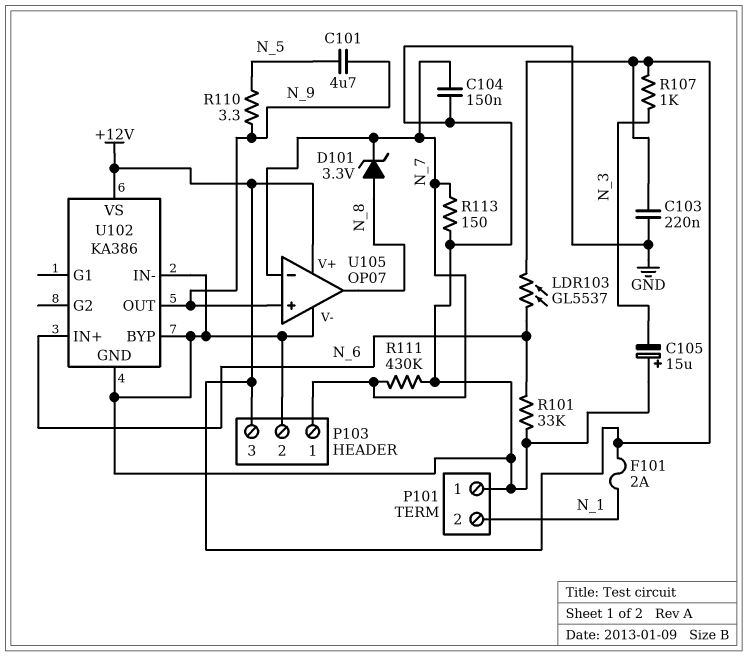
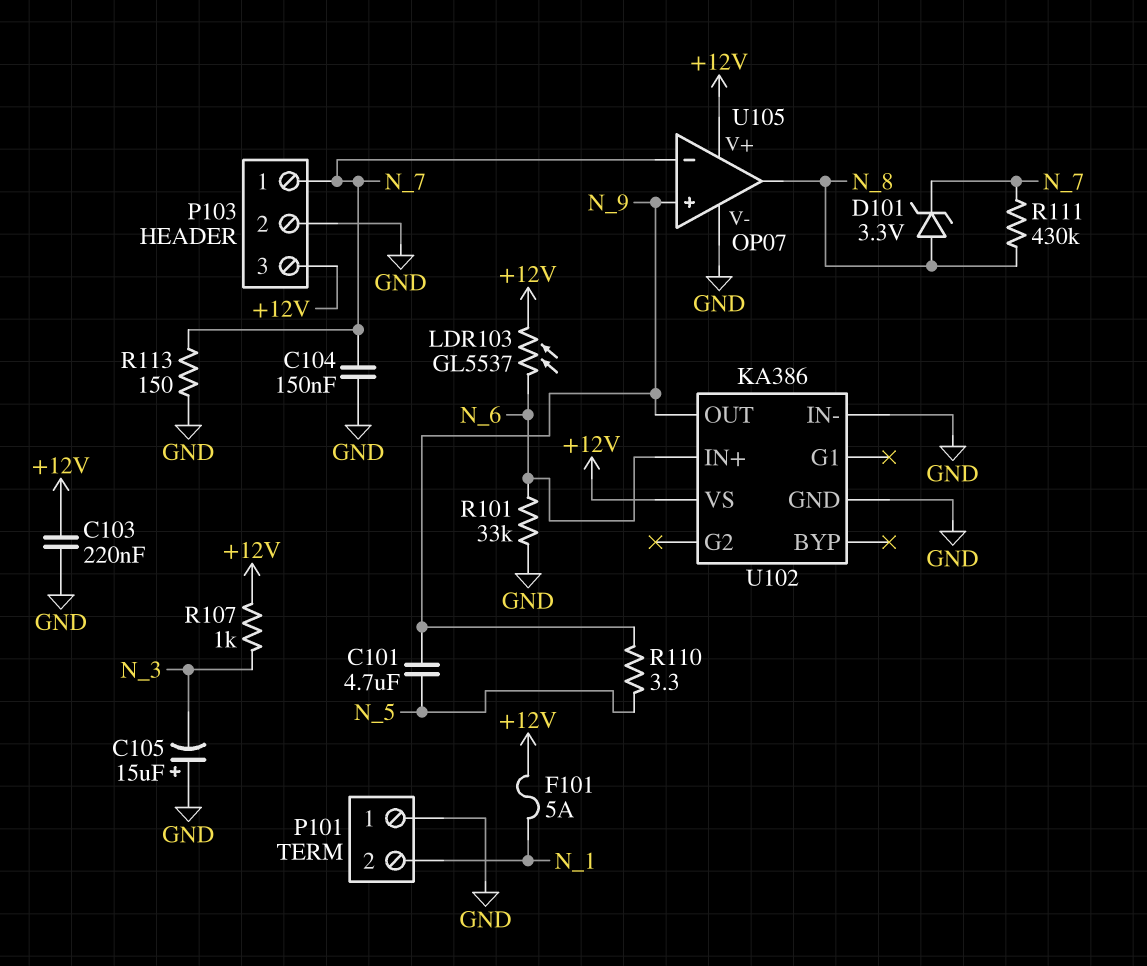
F101: 2A (+12V, N_1) -> 5A (+12V, N_1)
R111: 430k (GND, N_7) -> 430k (N_7, N_8)
U102 pin BYP: GND -> none

